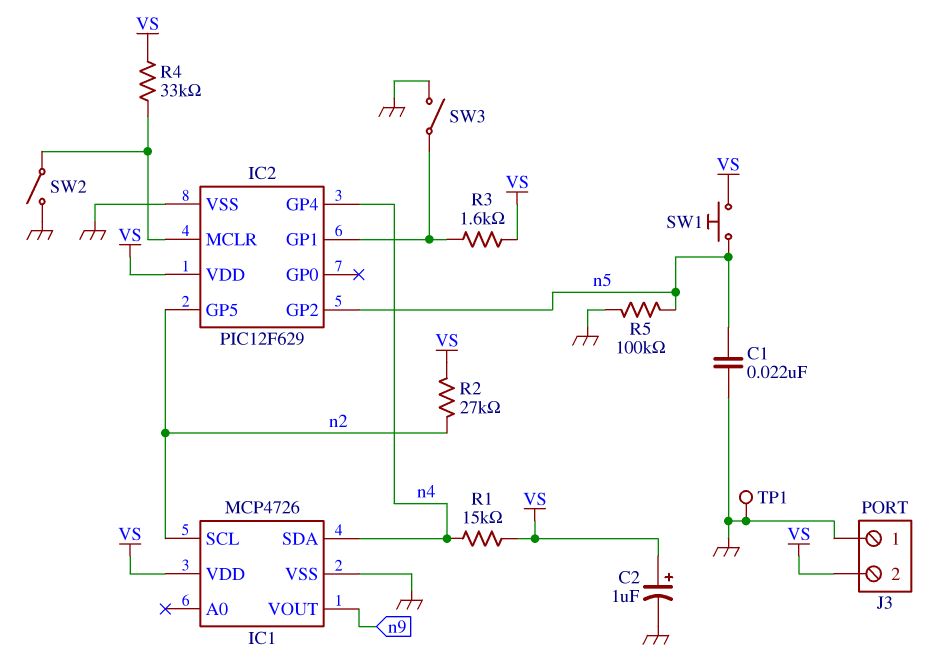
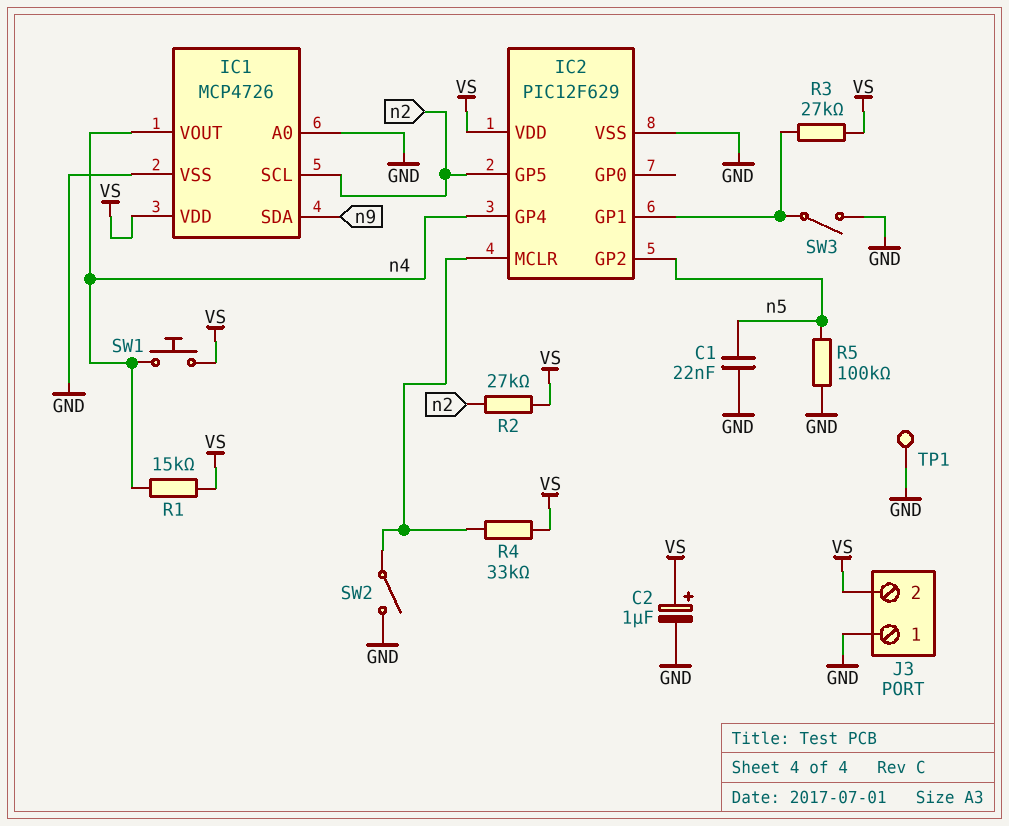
IC1 pin A0: none -> GND
IC1 pin SDA: n4 -> n9
IC1 pin VOUT: n9 -> n4
R3: 1.6k (IC2/GP1, VS) -> 27k (IC2/GP1, VS)
SW1: button (VS, n5) -> button (VS, n4)

